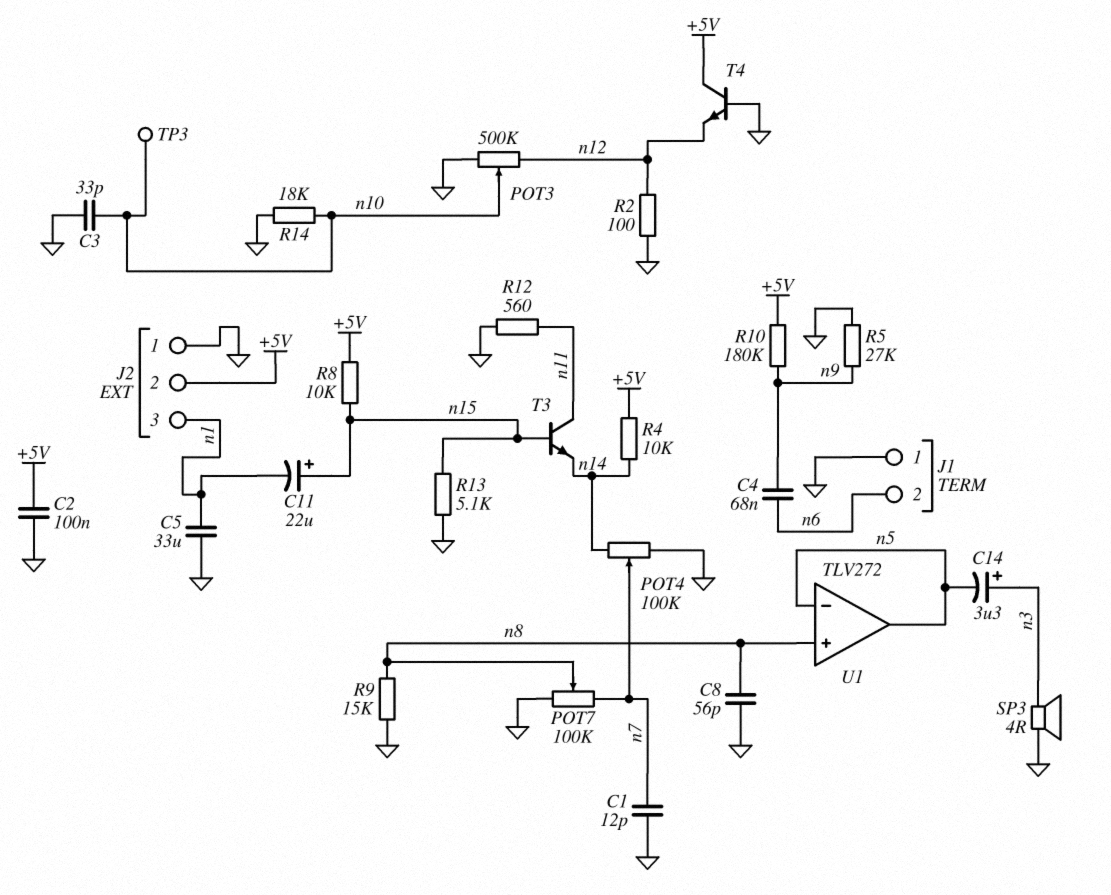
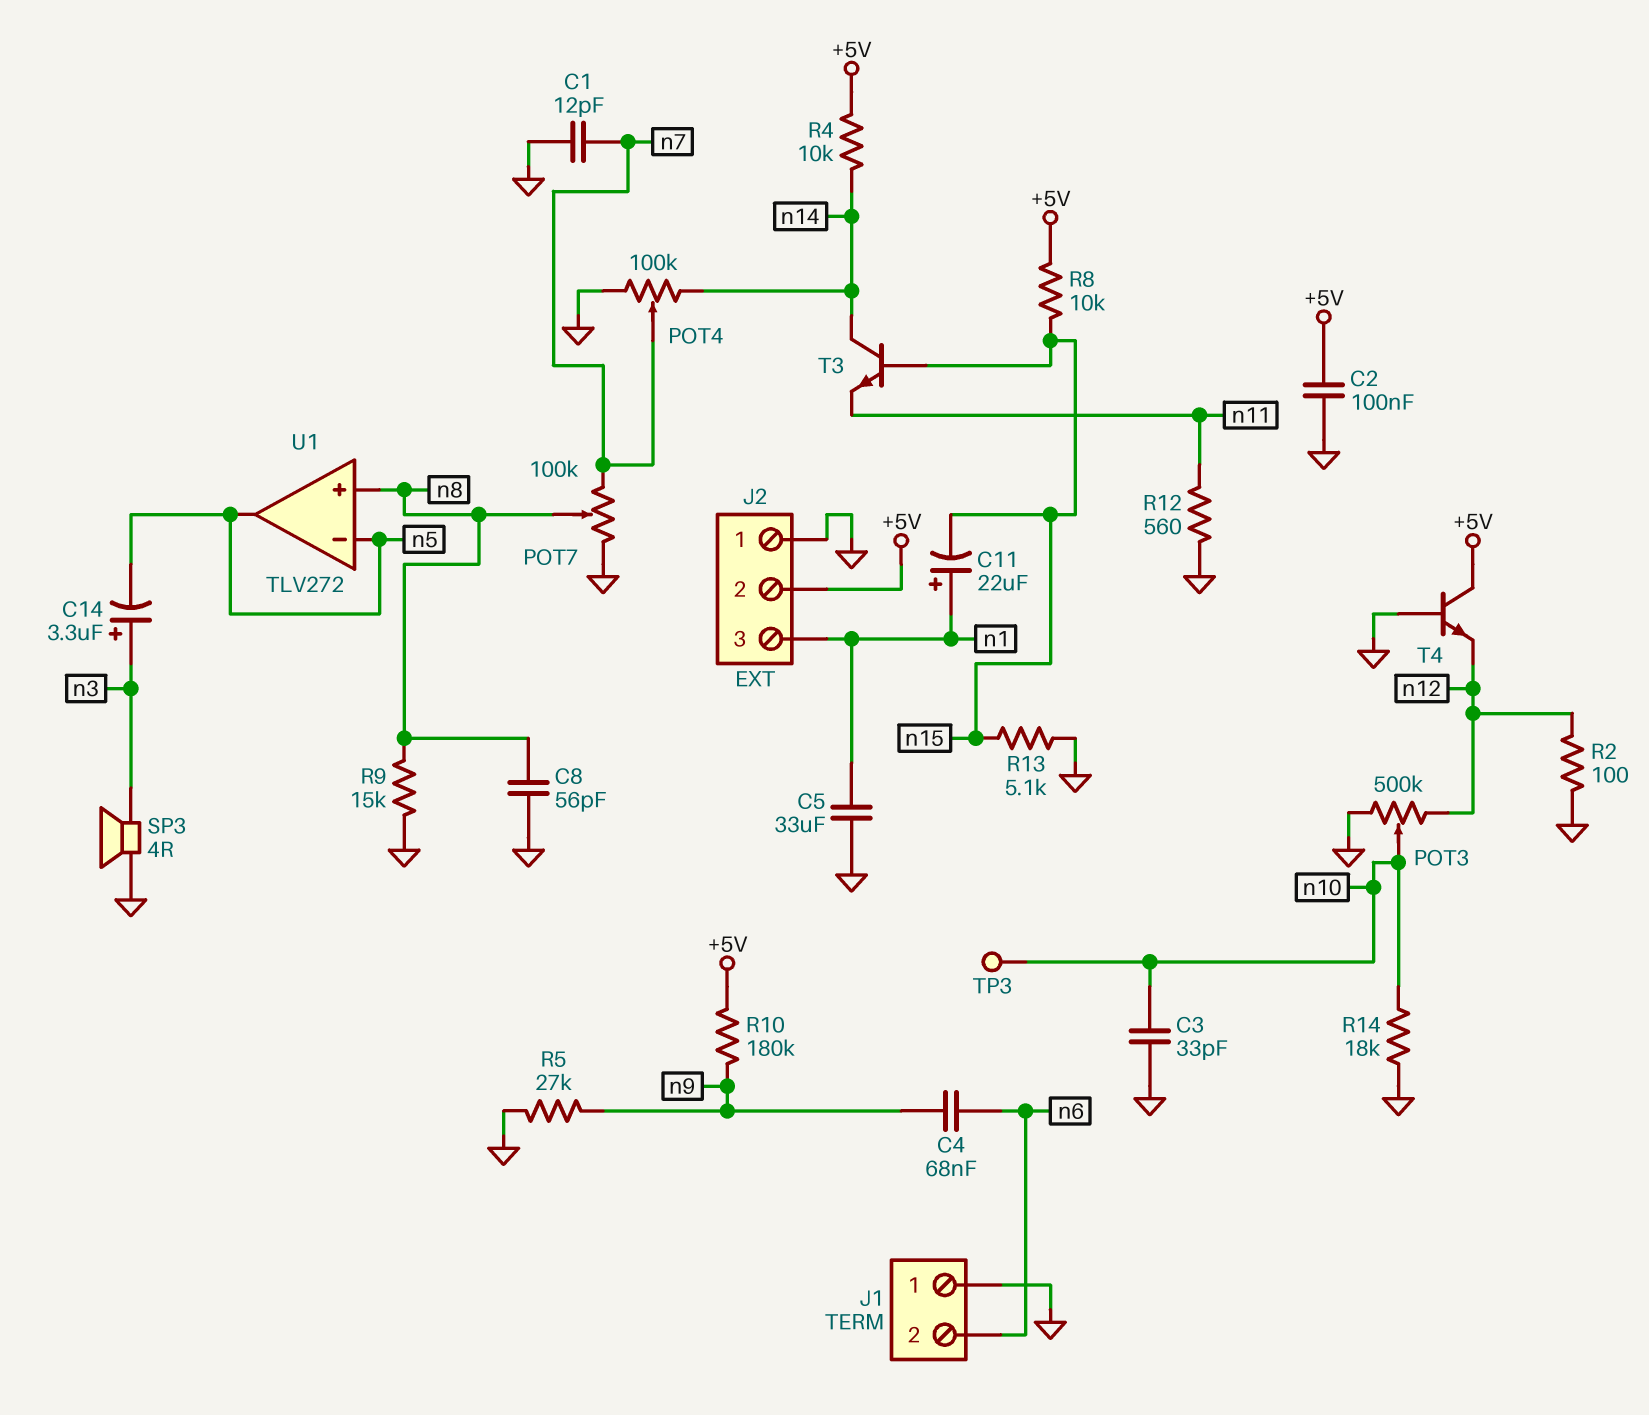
C11: 22uF (plus n15, minus n1) -> 22uF (plus n1, minus n15)
T3: NPN (B n15, C n11, E n14) -> NPN (B n15, C n14, E n11)

